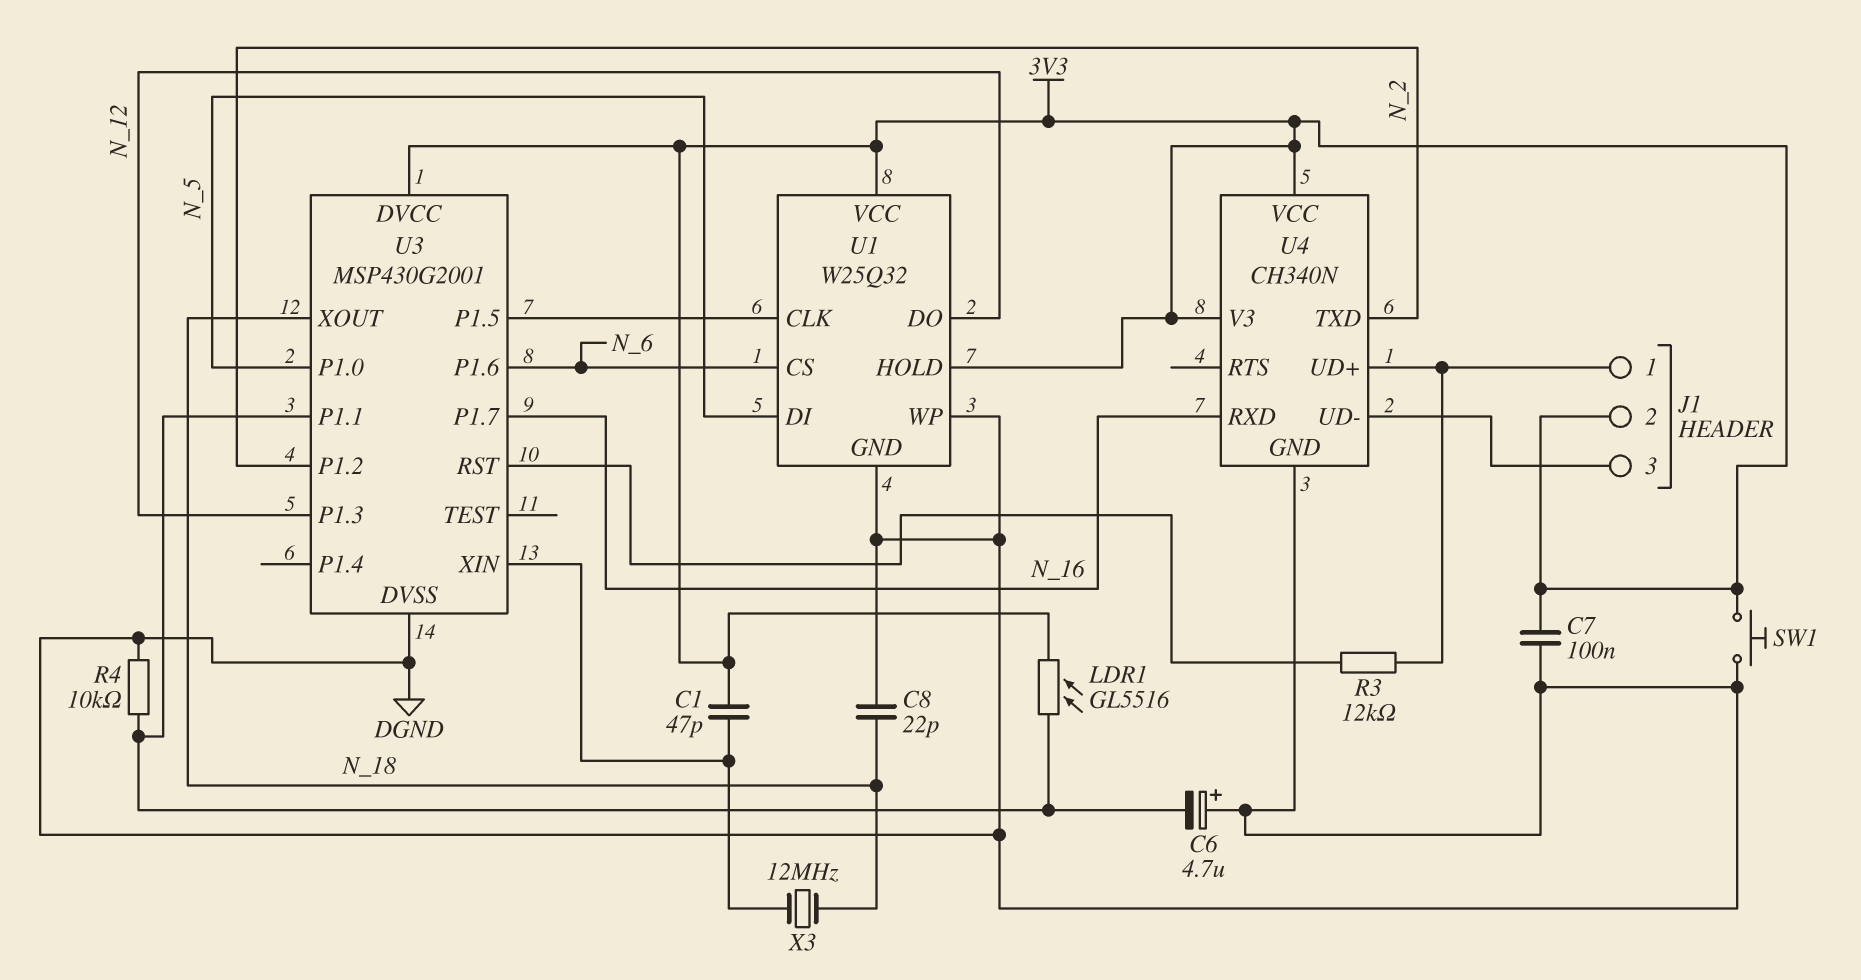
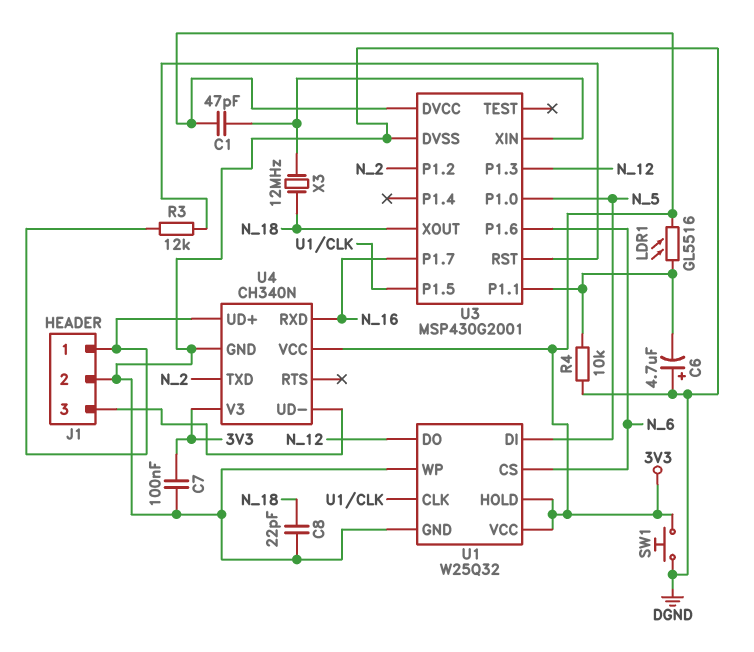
J1 pin 2: 3V3 -> DGND

